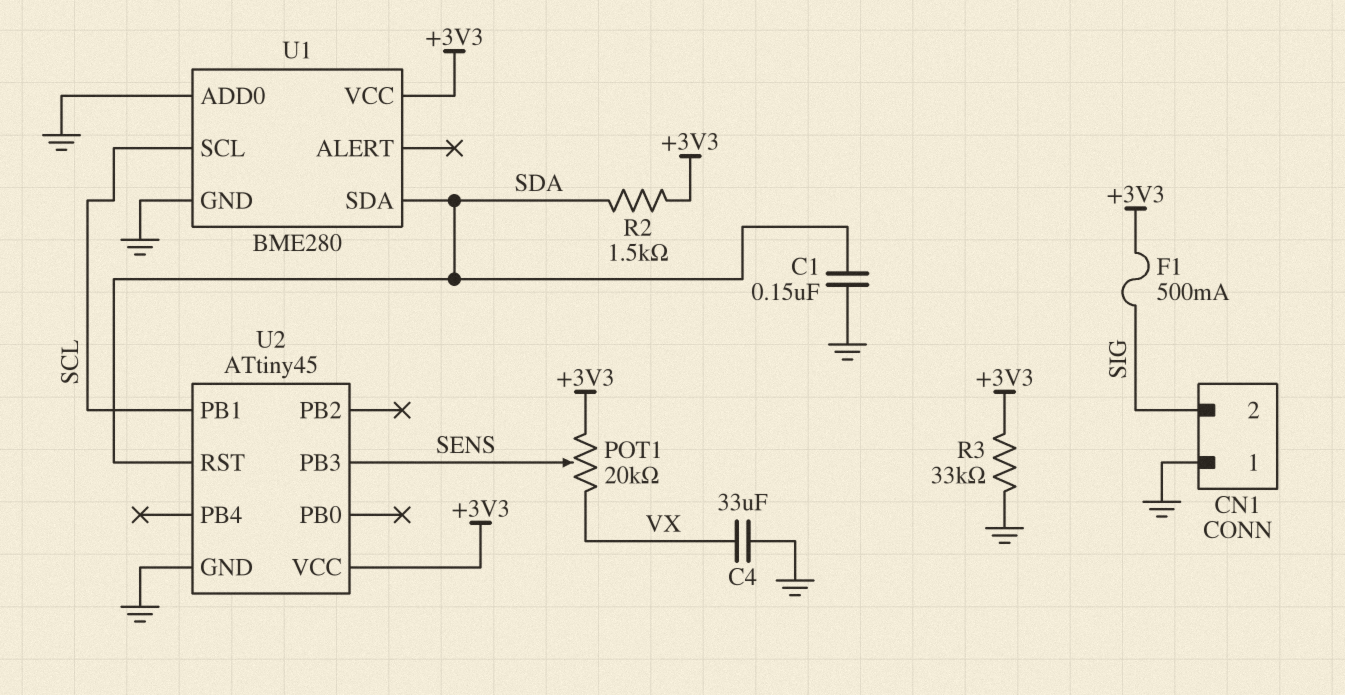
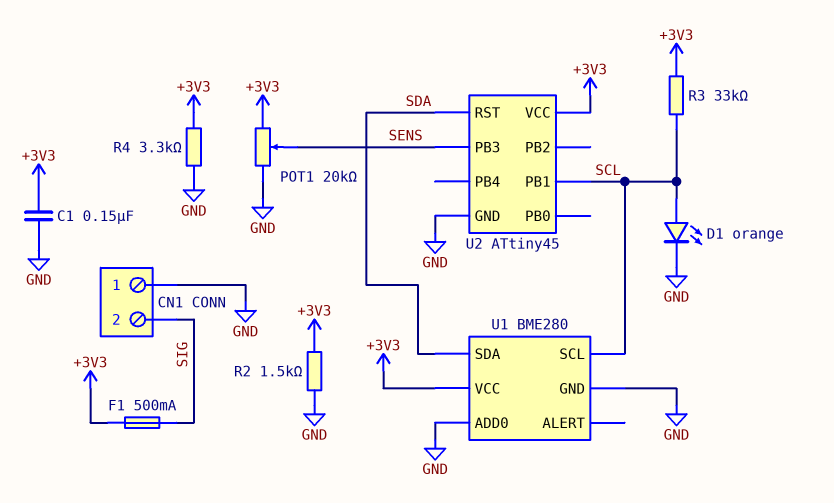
C1: 150nF (GND, SDA) -> 150nF (+3V3, GND)
C4: 33uF (GND, VX) -> none
D1: none -> LED orange (A SCL, K GND)
POT1: 20k (+3V3, VX, wiper SENS) -> 20k (+3V3, GND, wiper SENS)
R2: 1.5k (+3V3, SDA) -> 1.5k (+3V3, GND)
R3: 33k (+3V3, GND) -> 33k (+3V3, SCL)
R4: none -> 3.3k (+3V3, GND)

